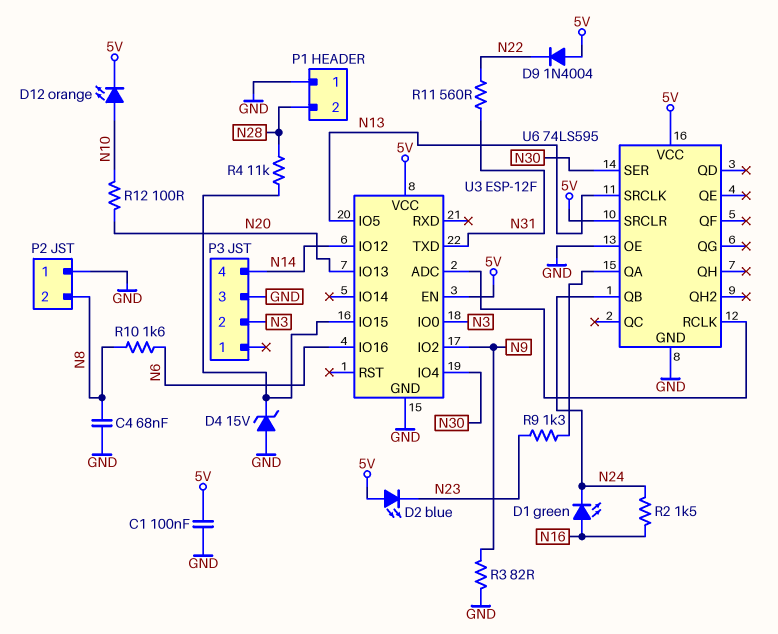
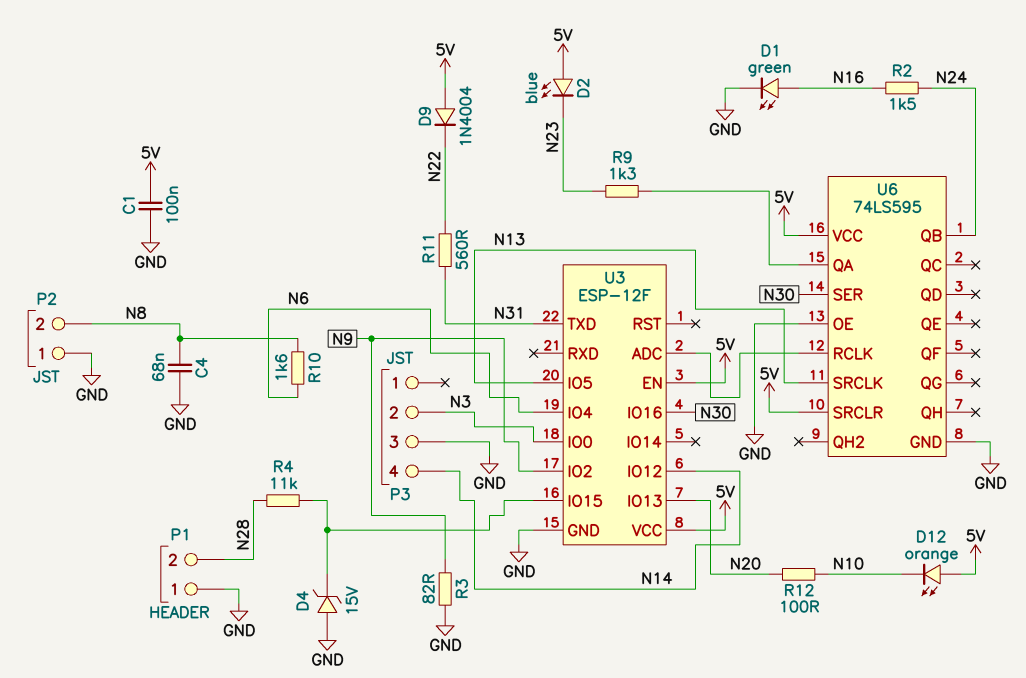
D1: LED green (A N16, K N24) -> LED green (A N16, K GND)
D12: LED orange (A N10, K 5V) -> LED orange (A 5V, K N10)
U3 pin IO4: N30 -> N6
U3 pin IO16: N6 -> N30

